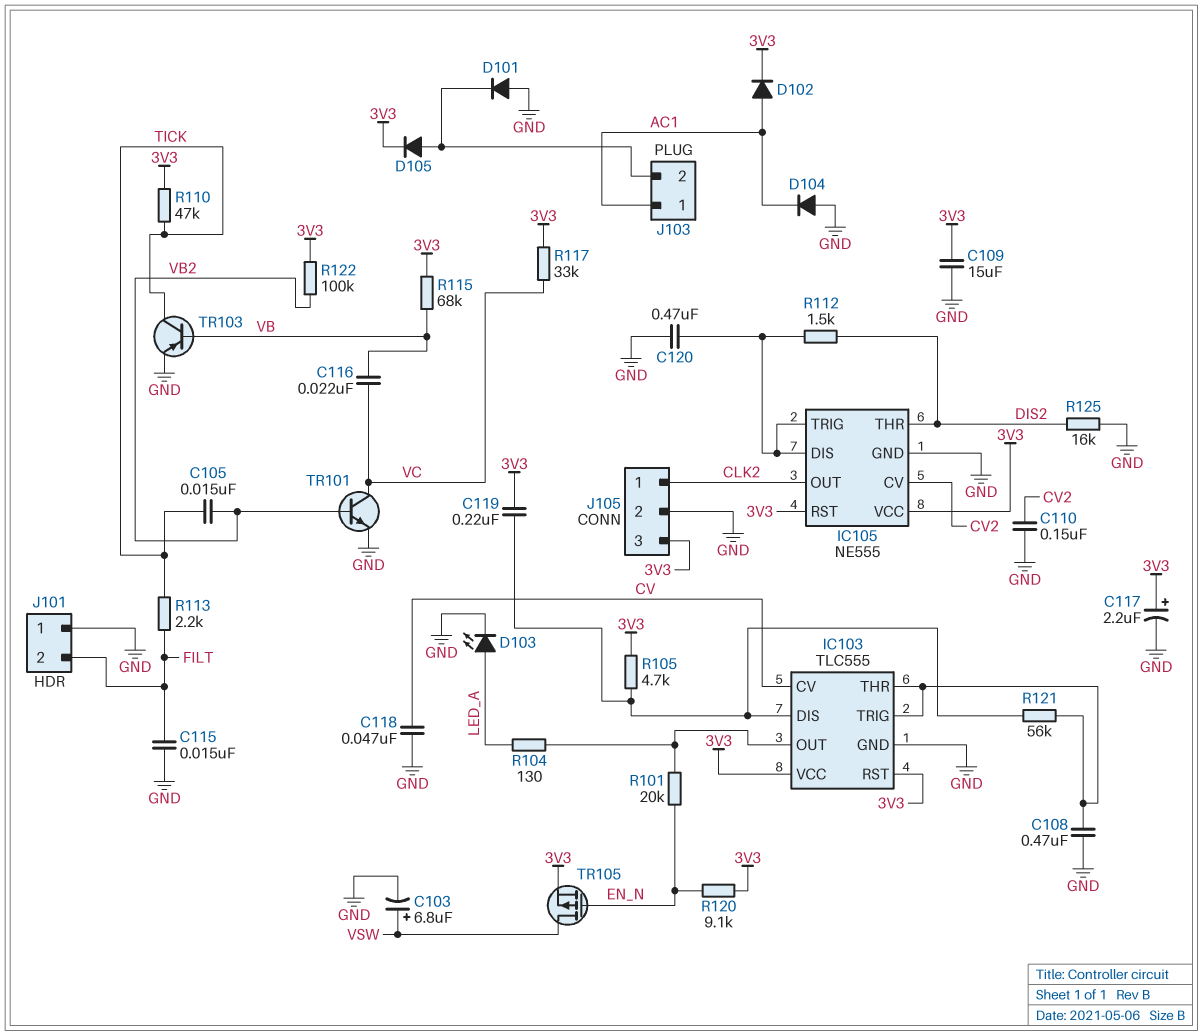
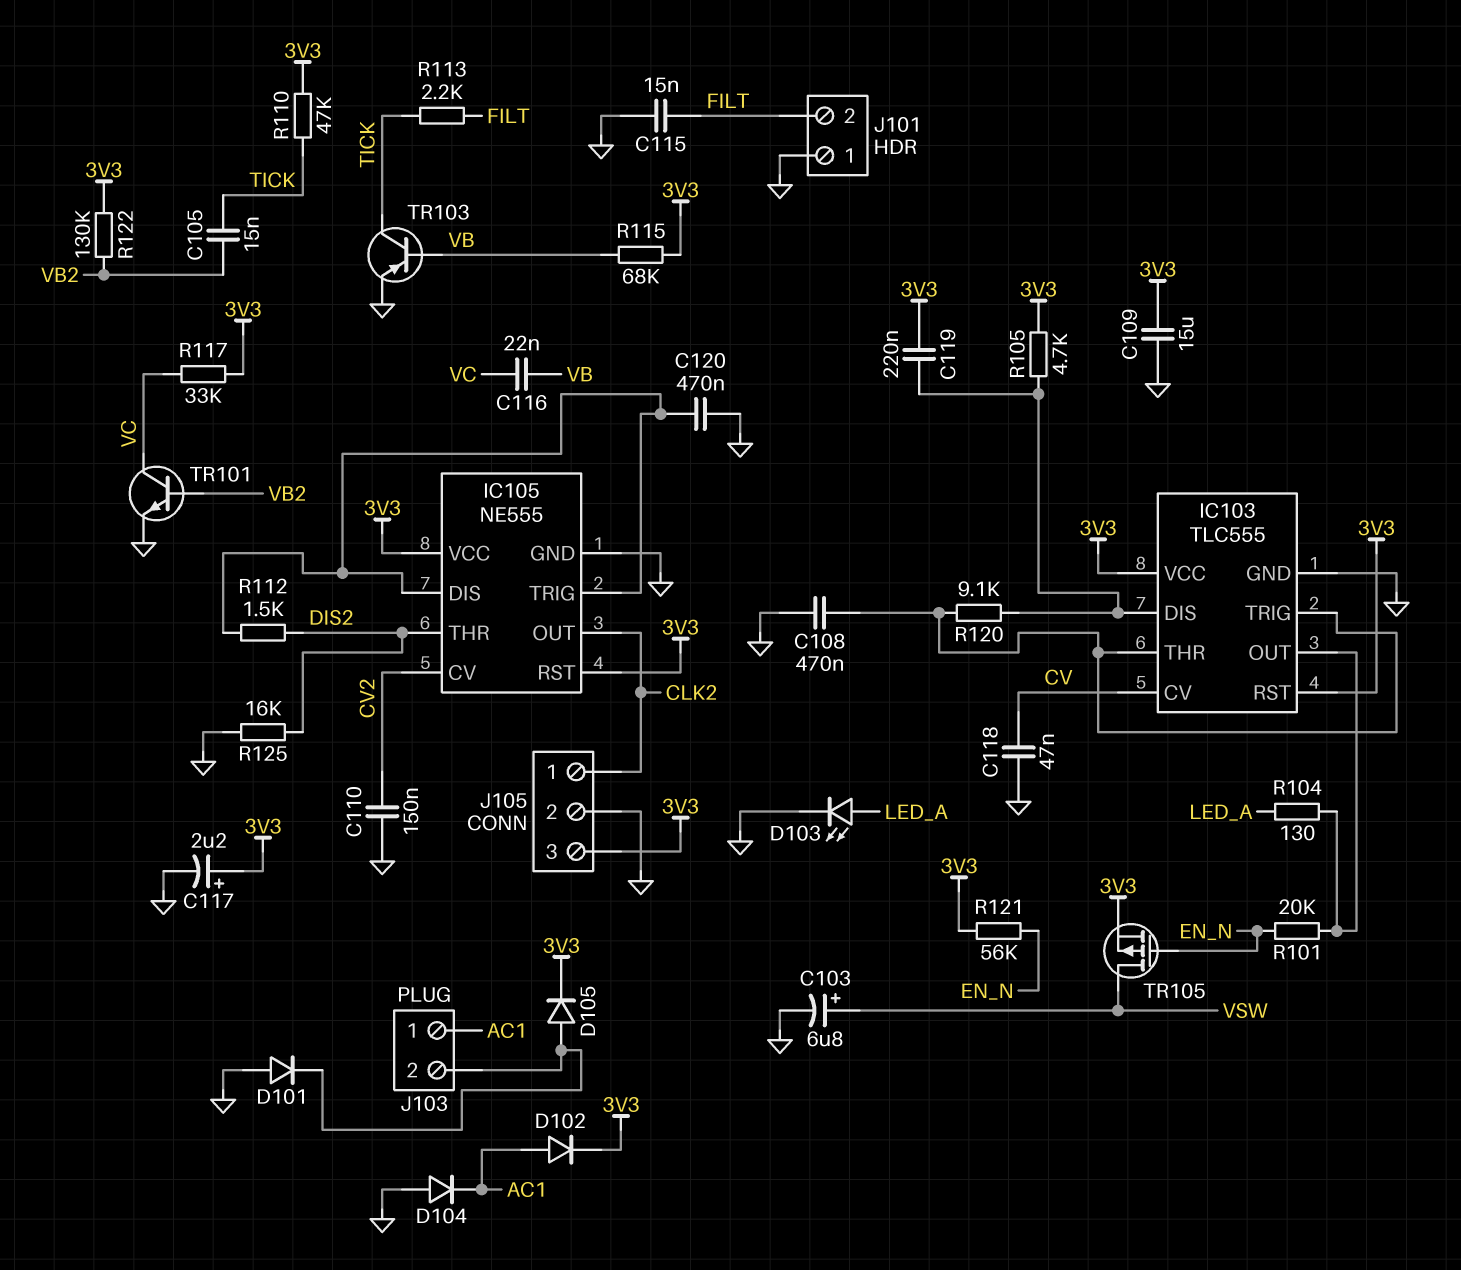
R120: 9.1k (3V3, EN_N) -> 9.1k (IC103/DIS, IC103/THR)
R121: 56k (IC103/DIS, IC103/THR) -> 56k (3V3, EN_N)
R122: 100k (3V3, VB2) -> 130k (3V3, VB2)

